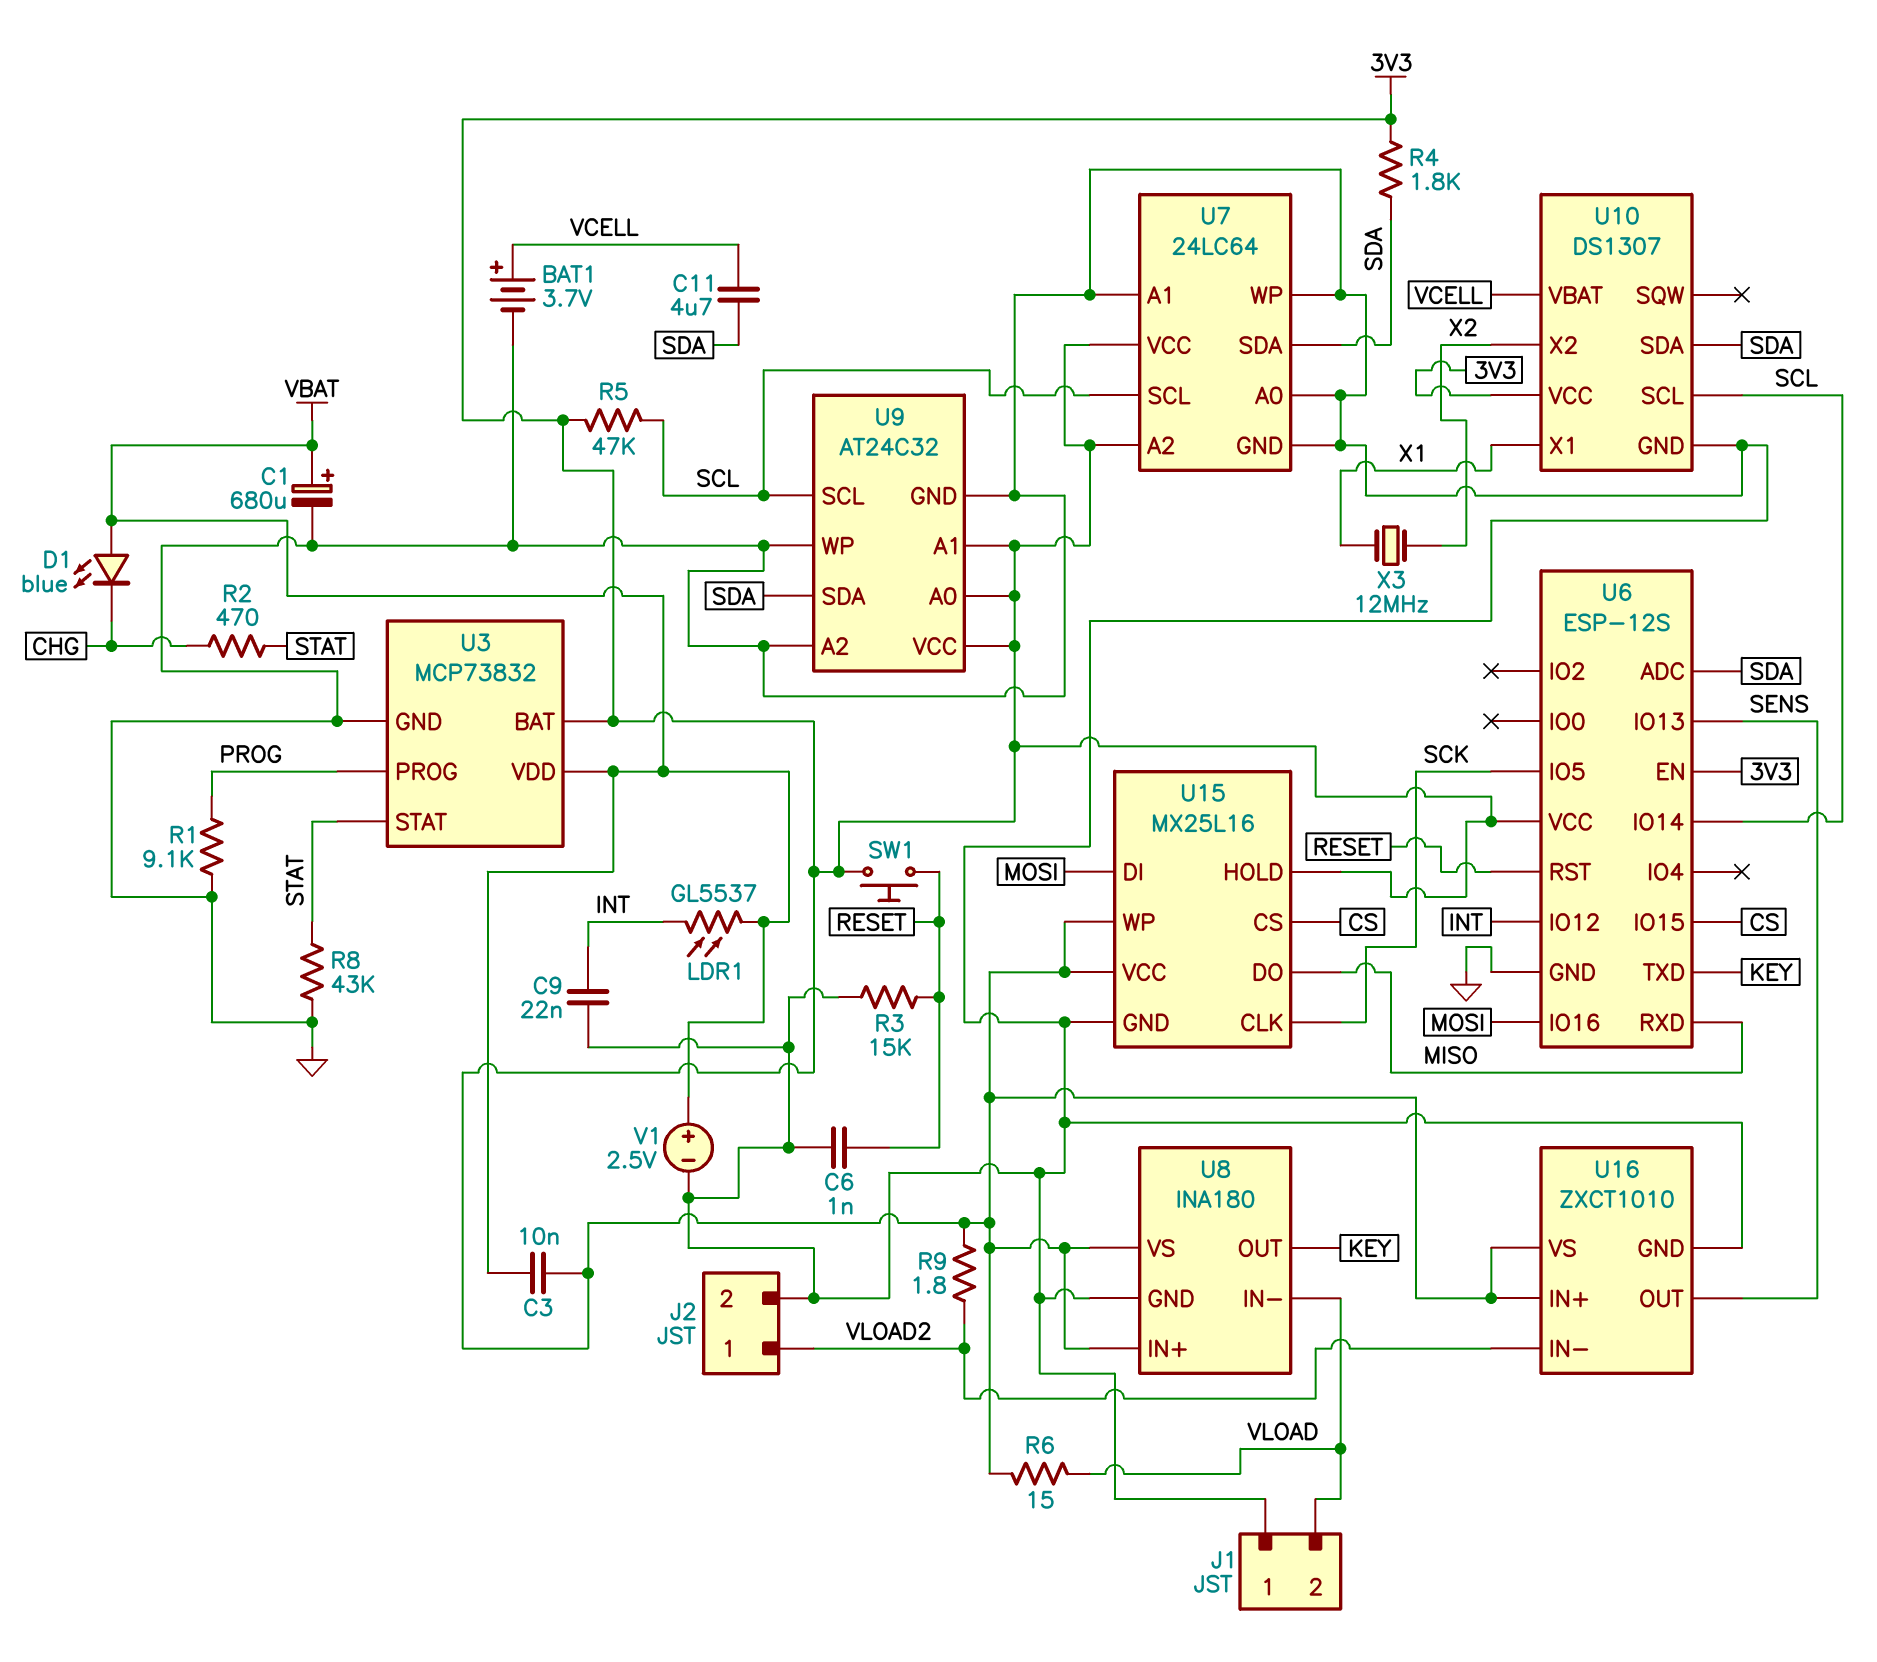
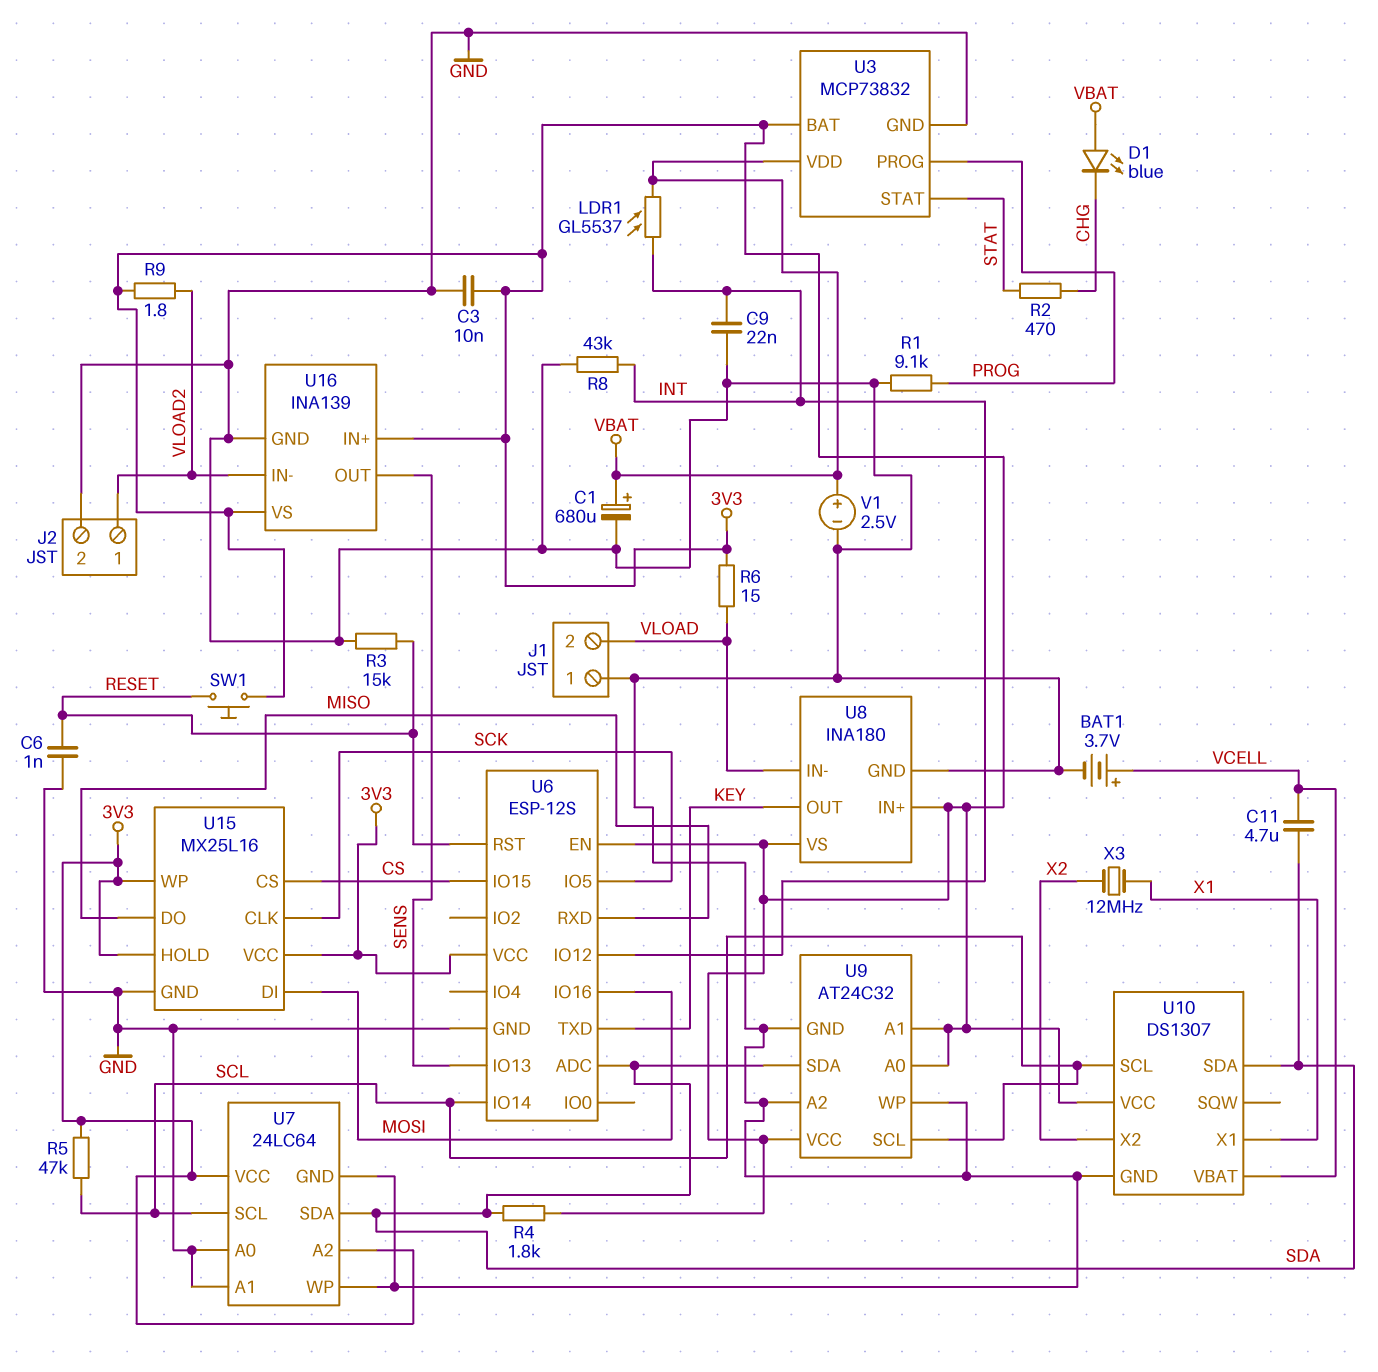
C3: 10nF (3V3, VBAT) -> 10nF (3V3, GND)
R8: 43k (GND, STAT) -> 43k (GND, INT)
U16: ZXCT1010 -> INA139

